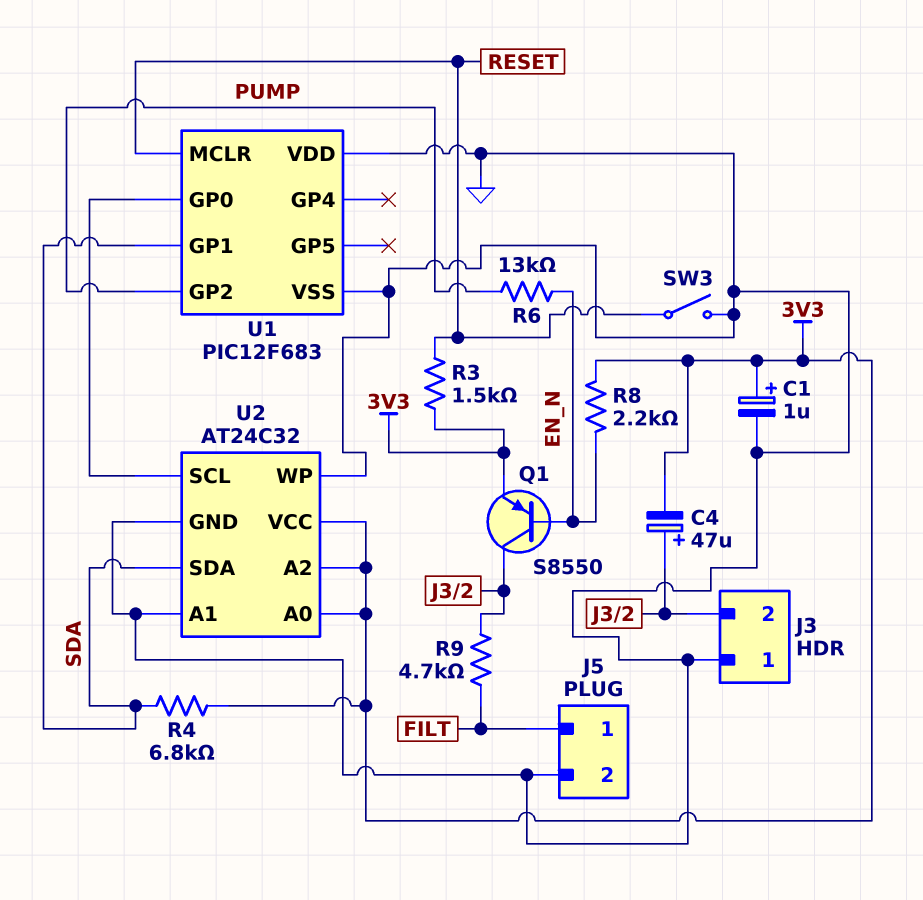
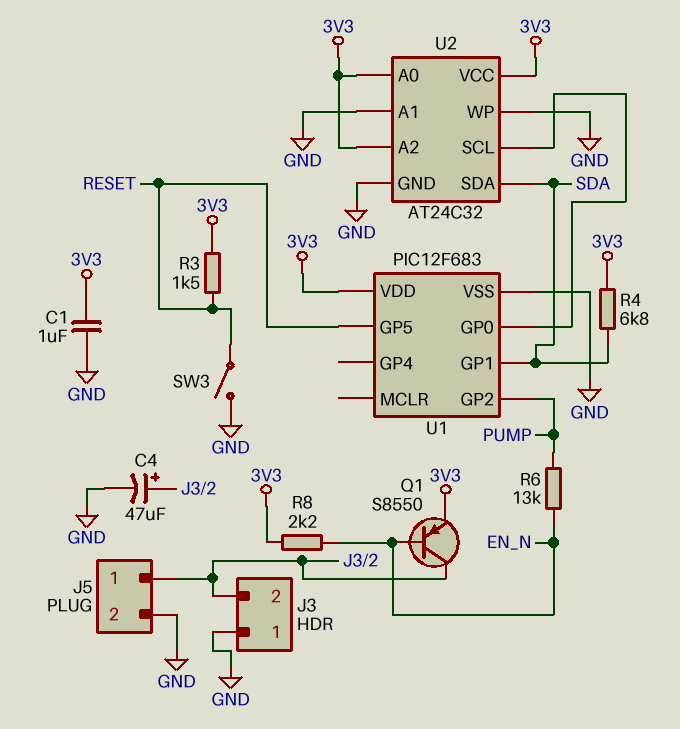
C1: 1uF (plus 3V3, minus GND) -> 1uF (3V3, GND)
C4: 47uF (plus J3/2, minus 3V3) -> 47uF (plus J3/2, minus GND)
J5 pin 1: FILT -> J3/2
R9: 4.7k (FILT, J3/2) -> none
U1 pin GP5: none -> RESET
U1 pin MCLR: RESET -> none
U1 pin VDD: GND -> 3V3

